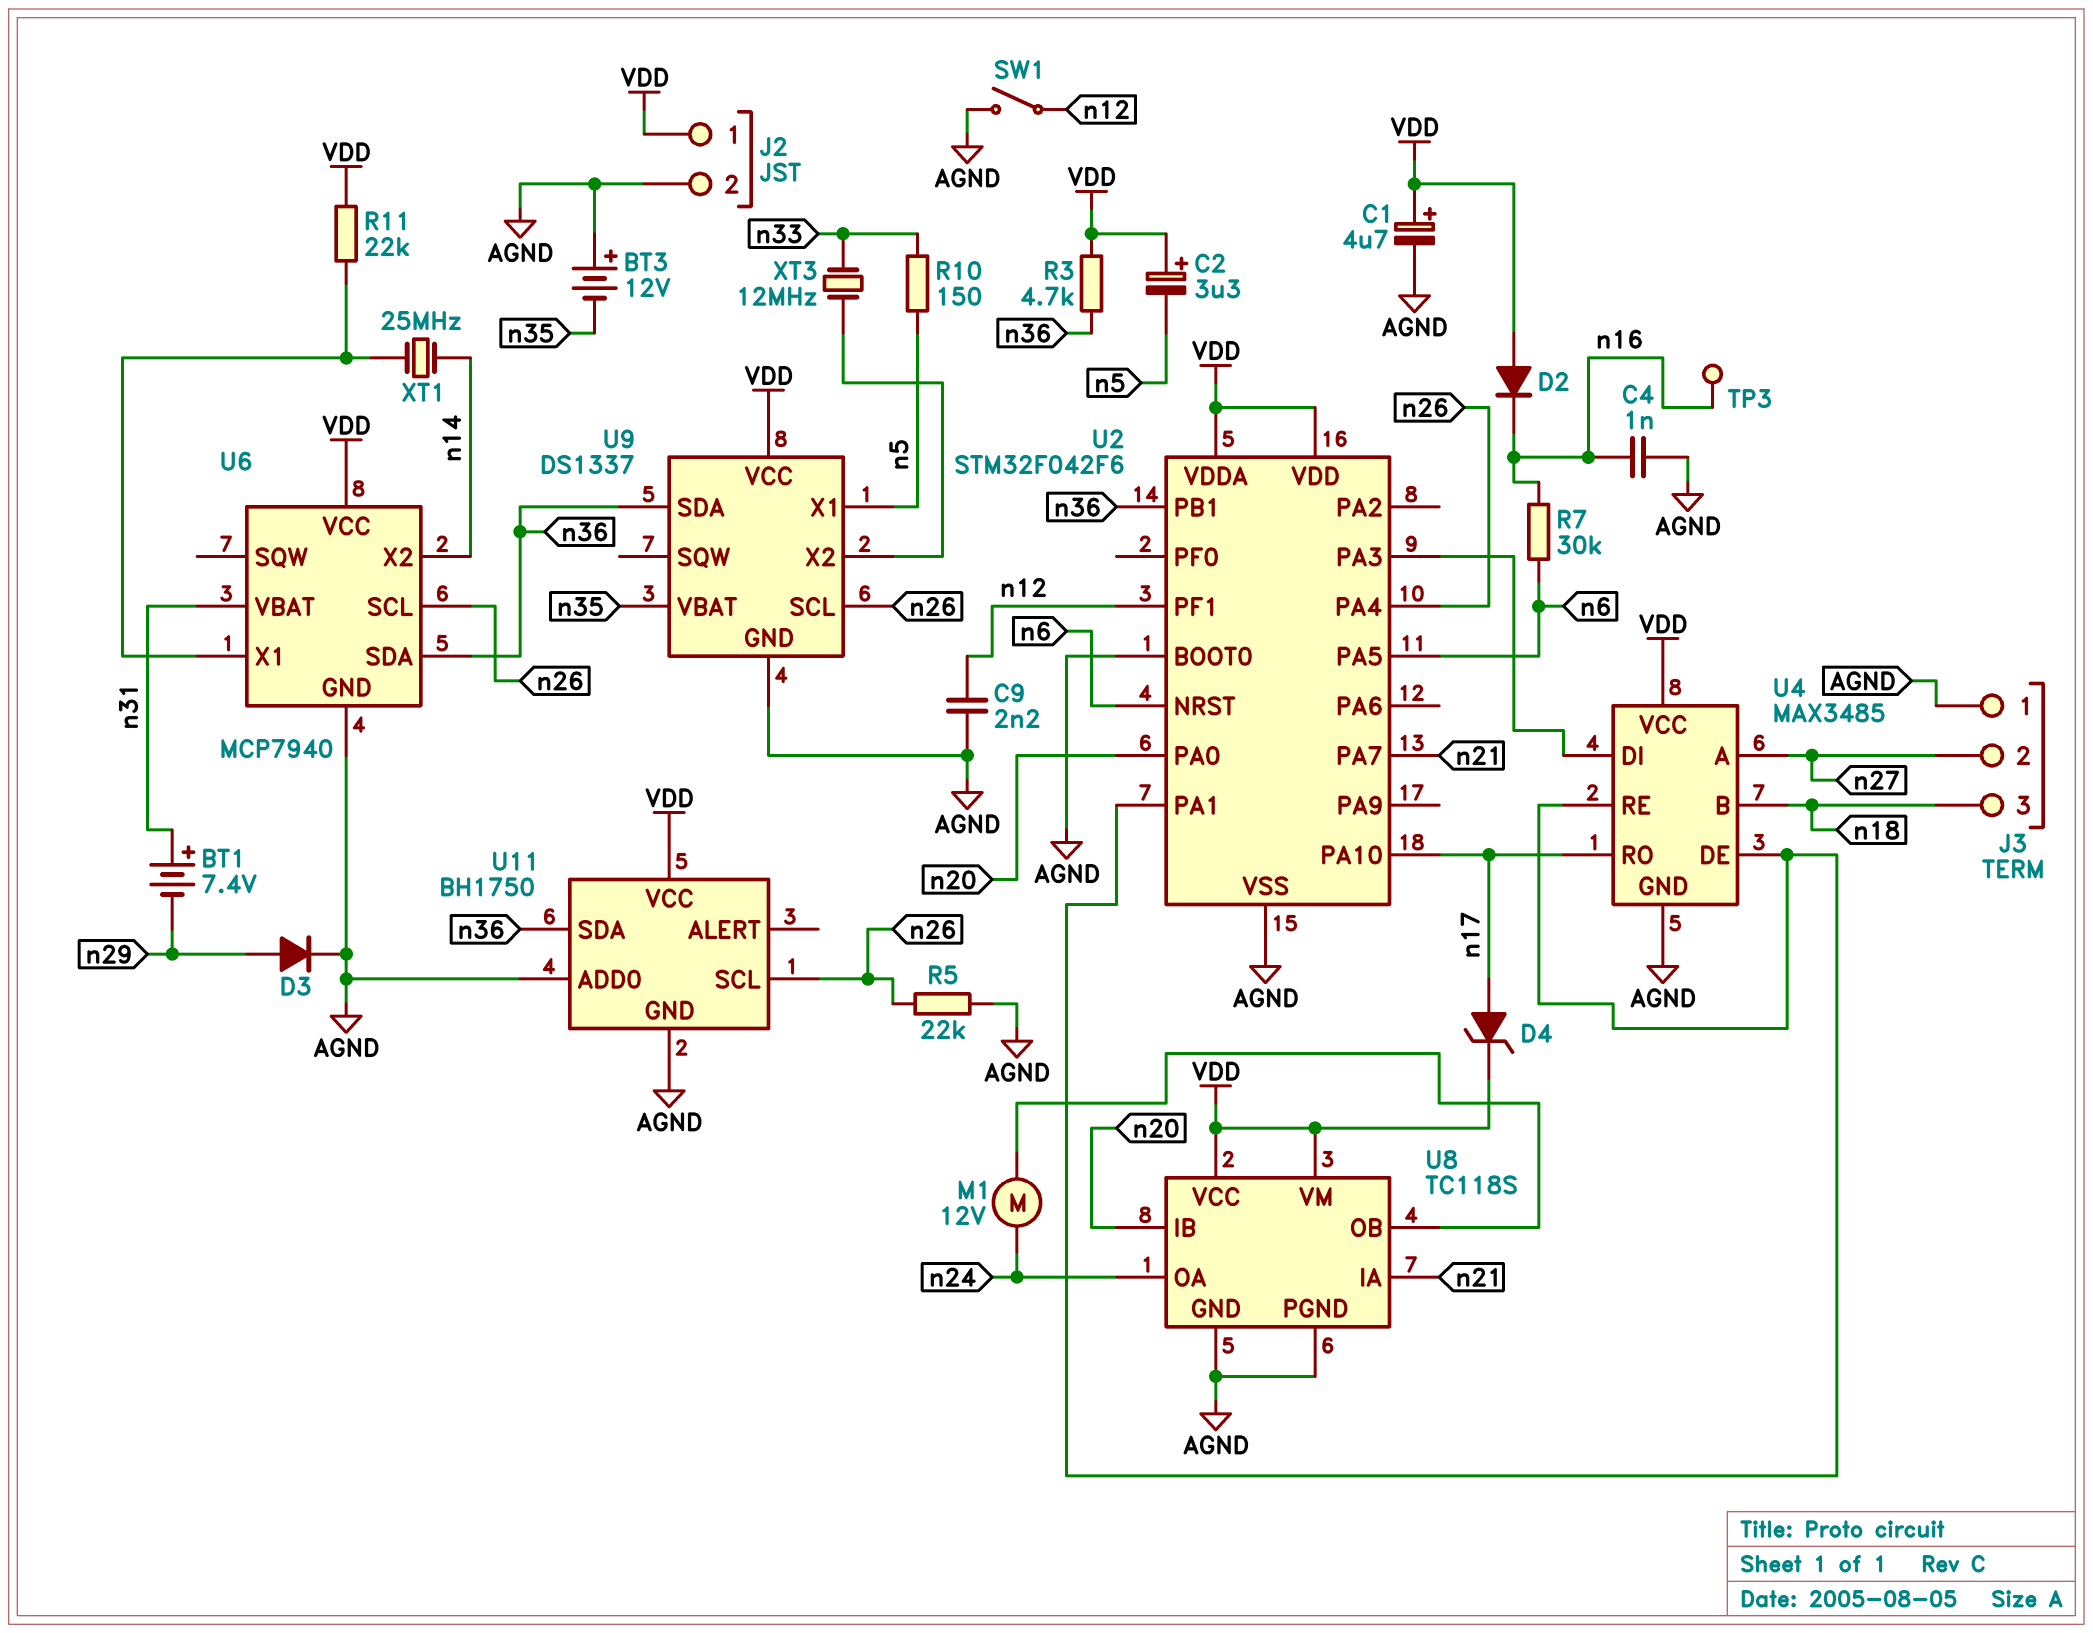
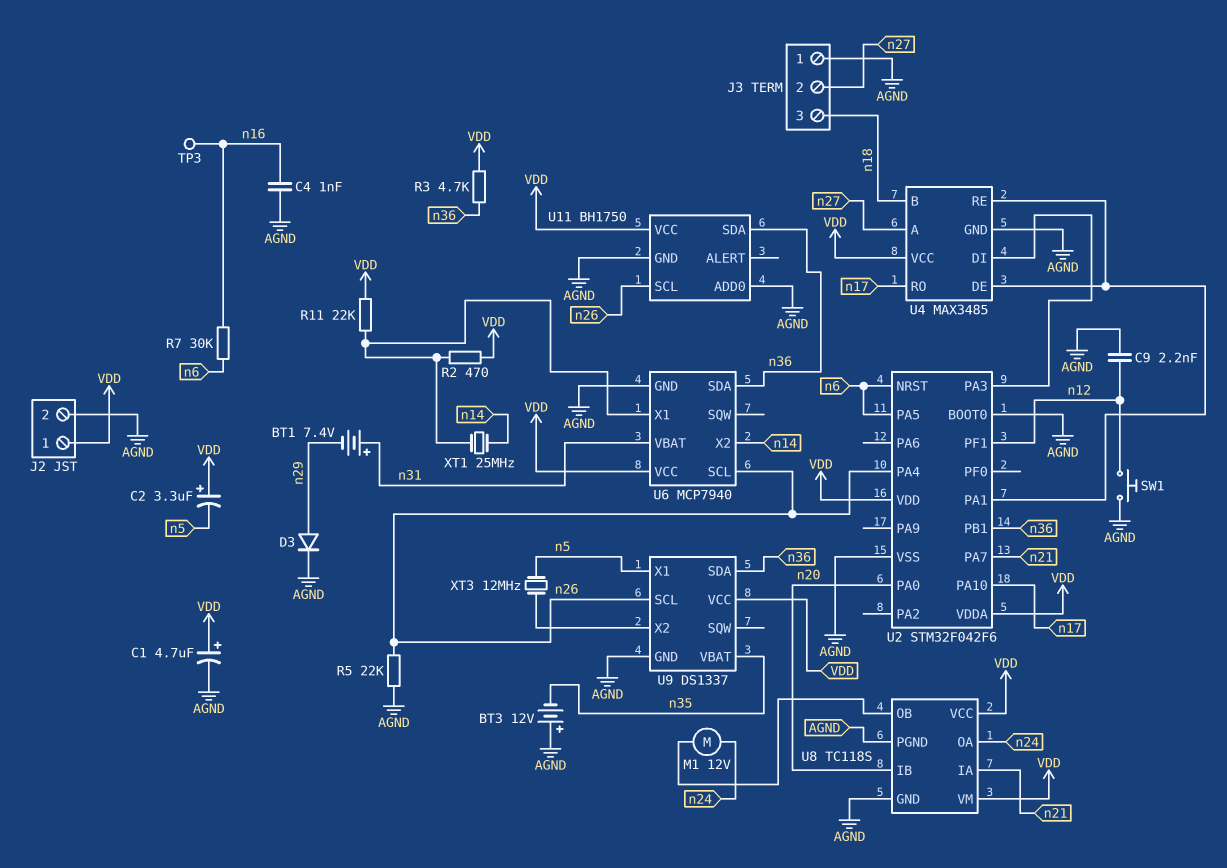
D2: diode (A VDD, K n16) -> none
D4: zener (A n17, K VDD) -> none
R2: none -> 470 (U6/X1, VDD)
R10: 150 (n5, n33) -> none
SW1: switch (AGND, n12) -> button (AGND, n12)
XT3: 12MHz (U9/X2, n33) -> 12MHz (U9/X2, n5)

